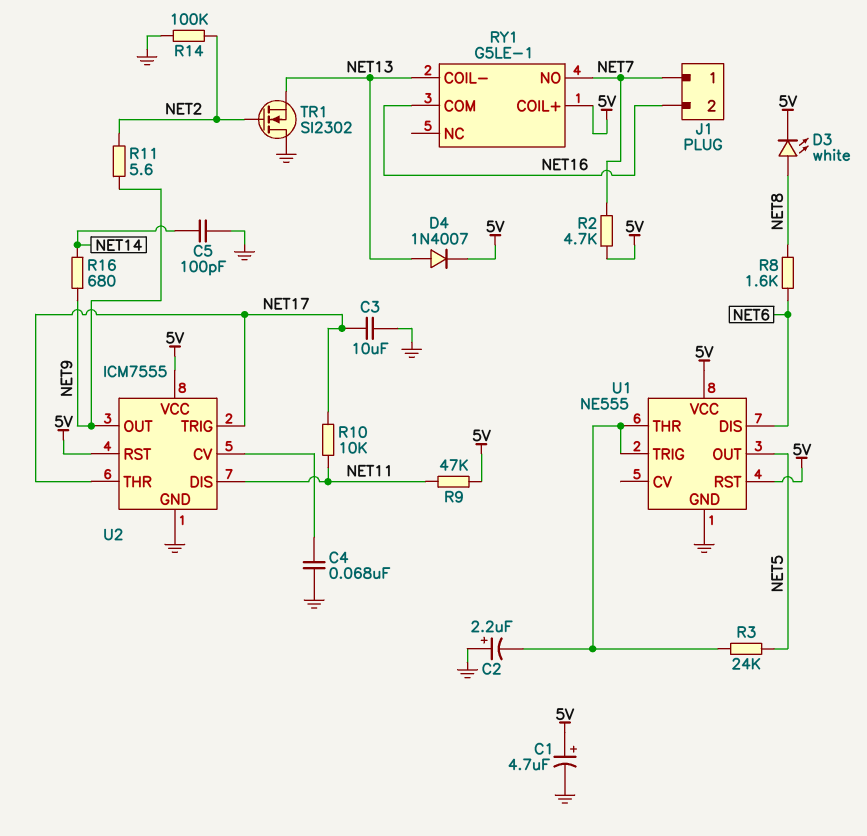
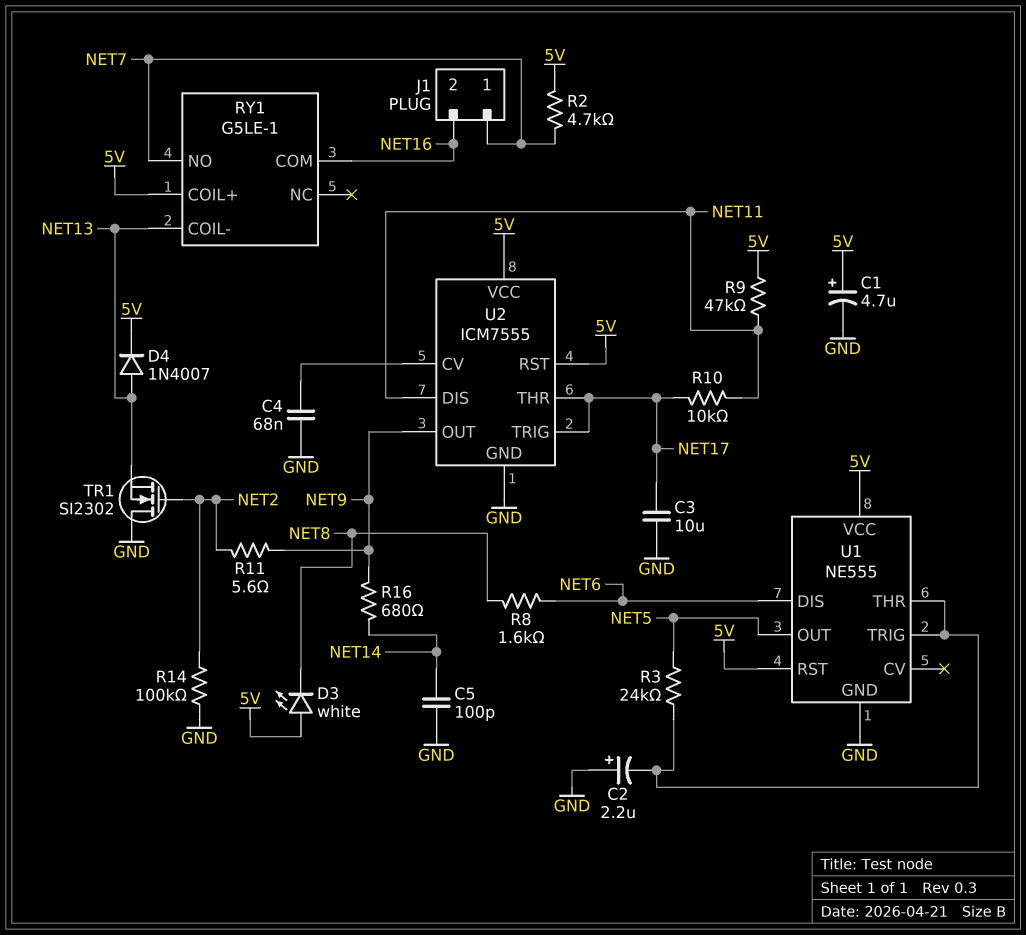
D3: LED white (A NET8, K 5V) -> LED white (A 5V, K NET8)

